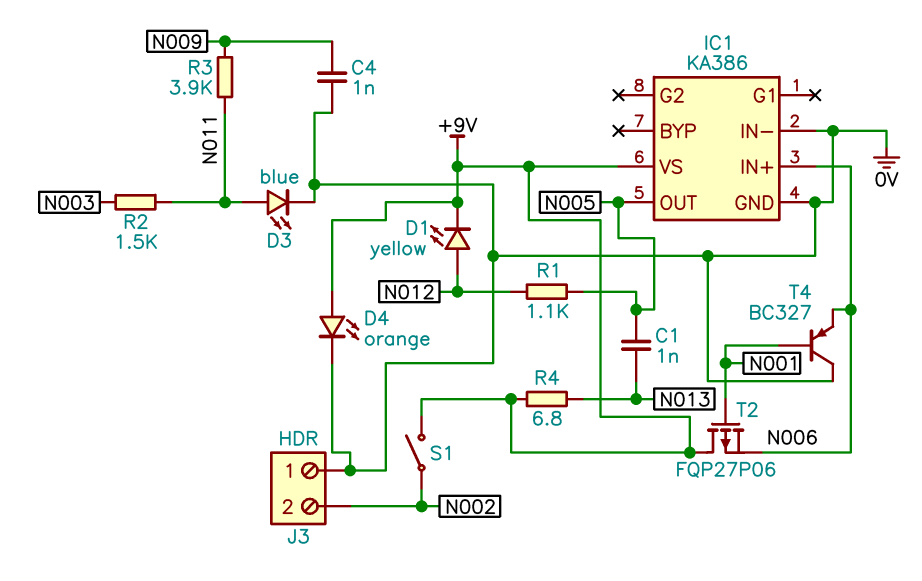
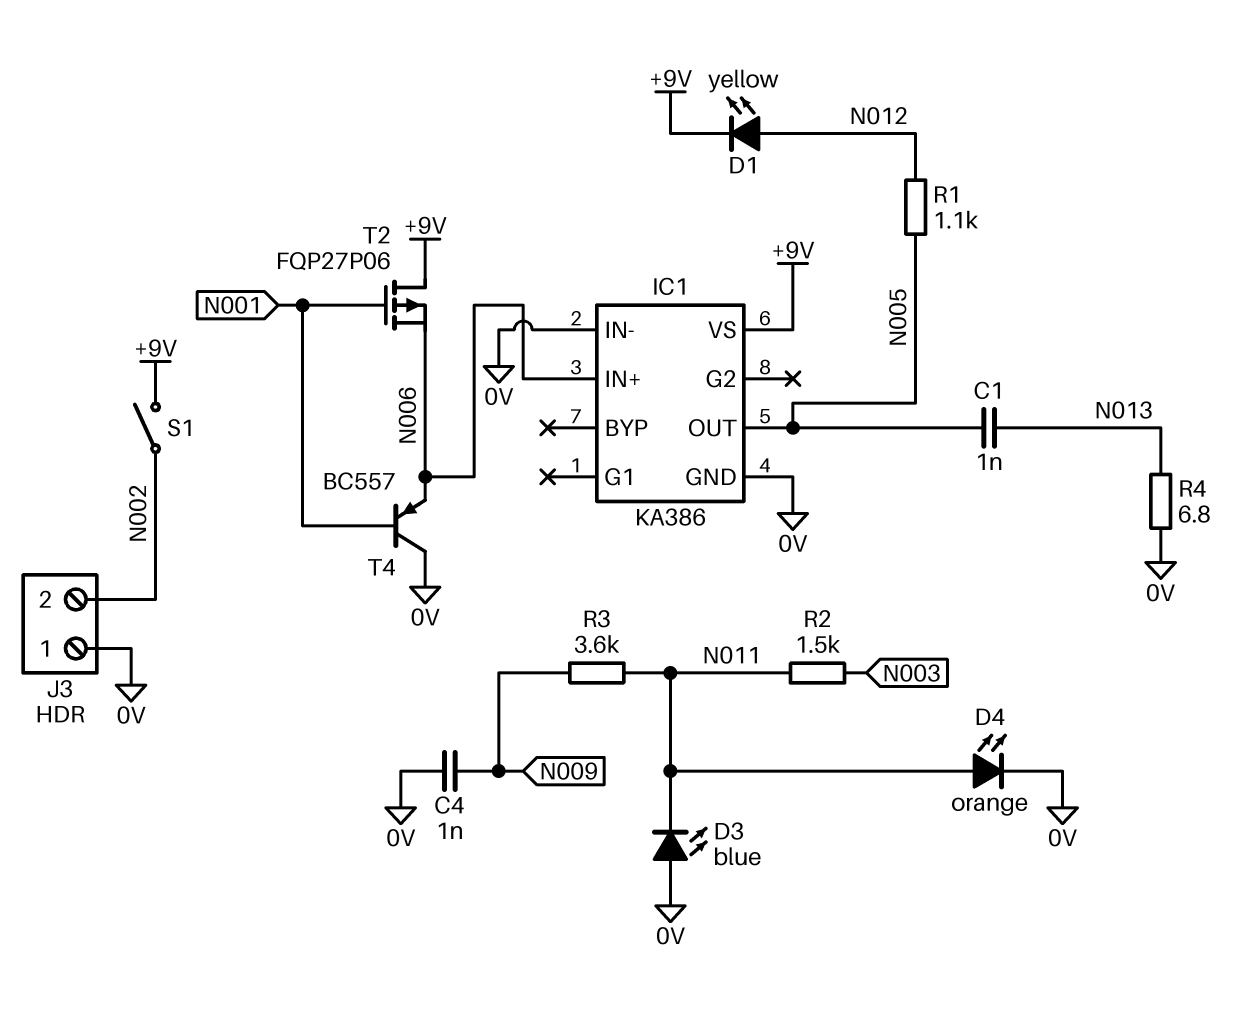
D3: LED blue (A N011, K 0V) -> LED blue (A 0V, K N011)
D4: LED orange (A +9V, K 0V) -> LED orange (A N011, K 0V)
R3: 3.9k (N009, N011) -> 3.6k (N009, N011)
R4: 6.8 (+9V, N013) -> 6.8 (0V, N013)
T4: PNP BC327 (B N001, C 0V, E N006) -> PNP BC557 (B N001, C 0V, E N006)

